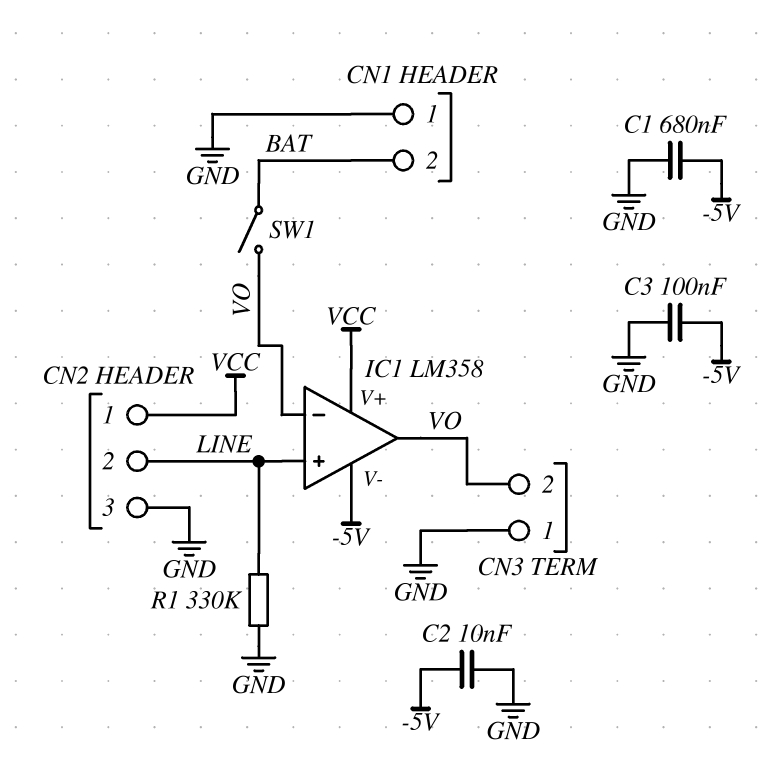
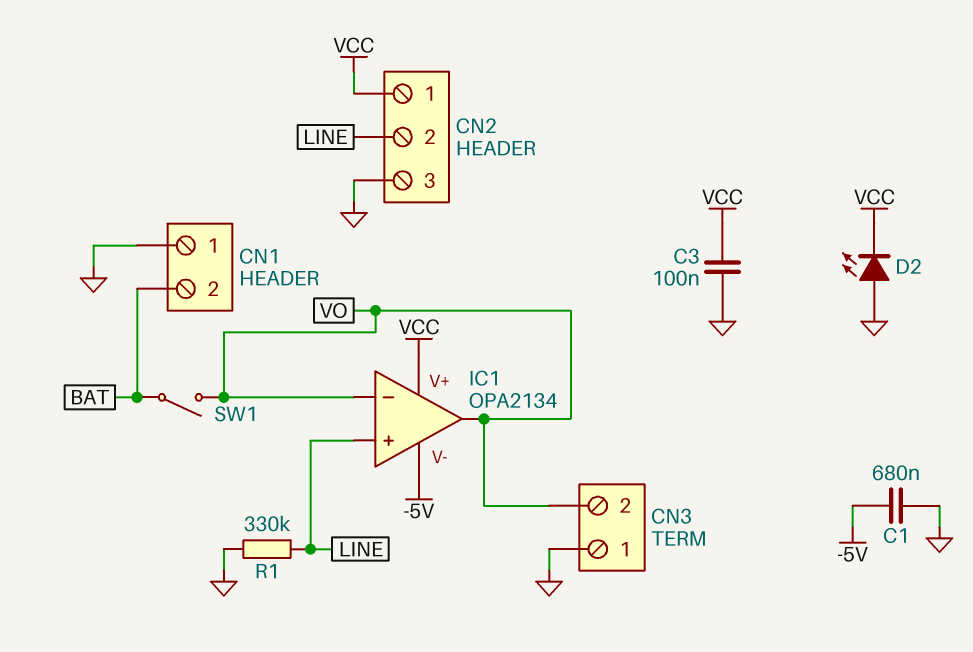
C2: 10nF (-5V, GND) -> none
C3: 100nF (-5V, GND) -> 100nF (GND, VCC)
D2: none -> LED (A GND, K VCC)
IC1: LM358 -> OPA2134

